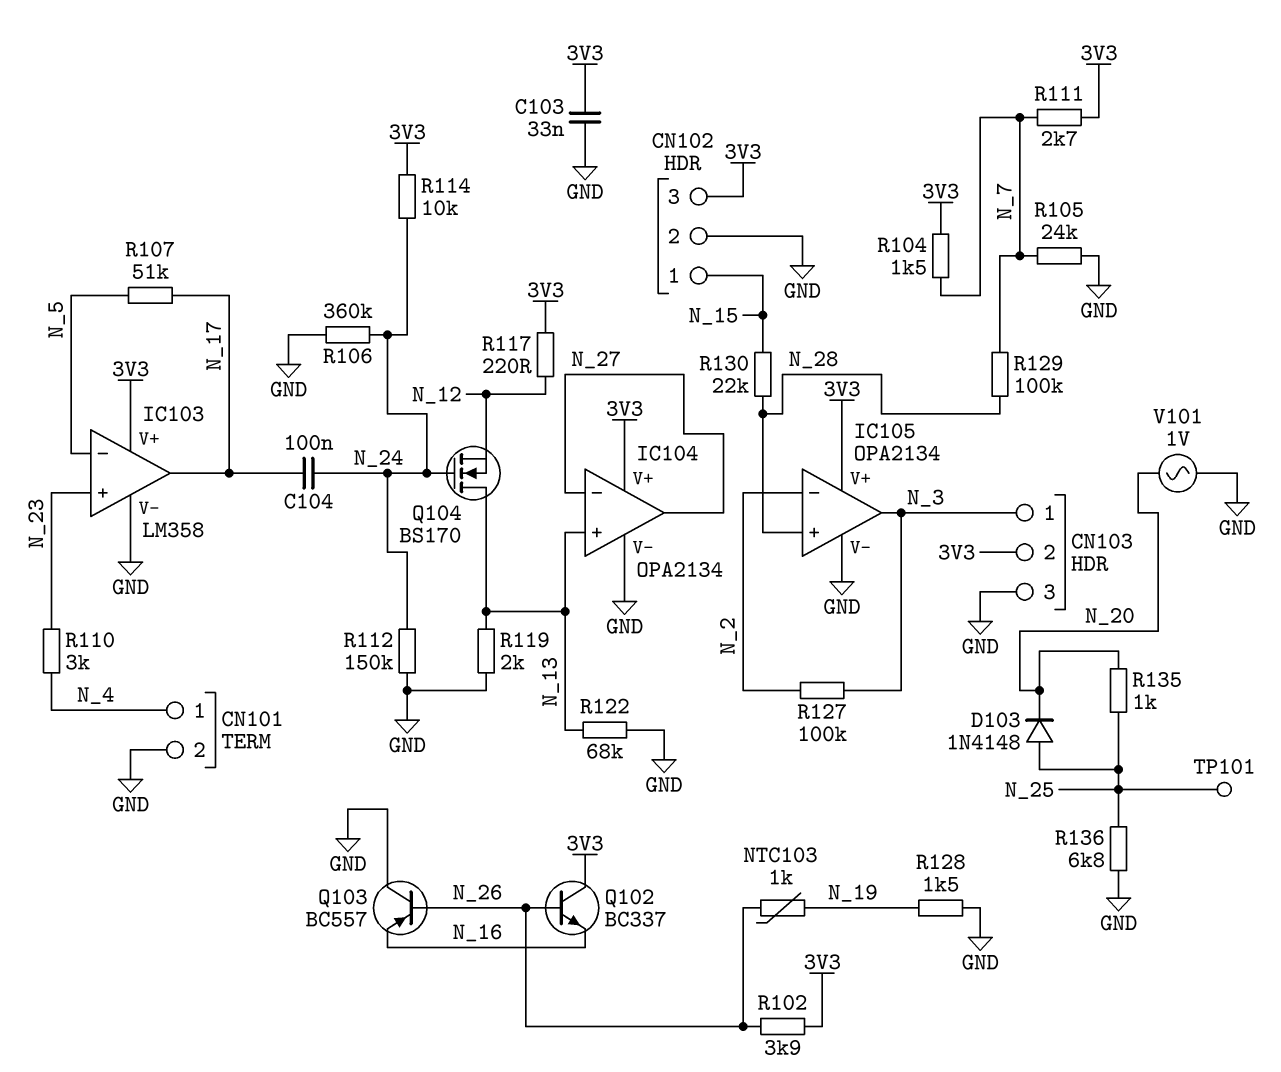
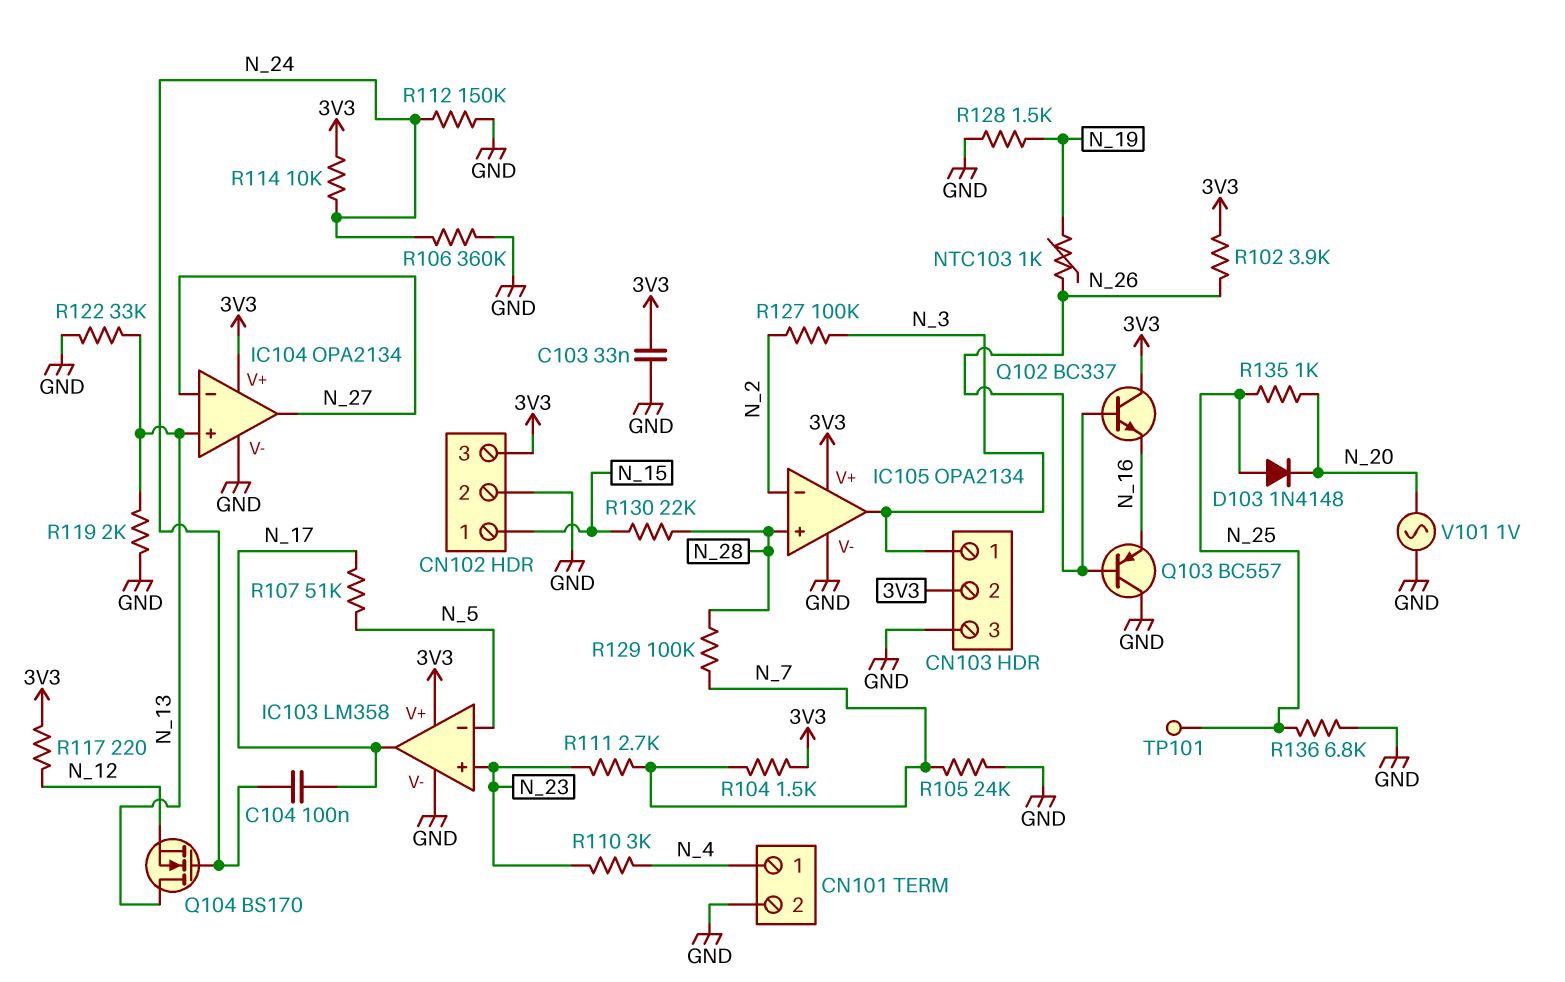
R111: 2.7k (3V3, N_7) -> 2.7k (N_7, N_23)
R122: 68k (GND, N_13) -> 33k (GND, N_13)

